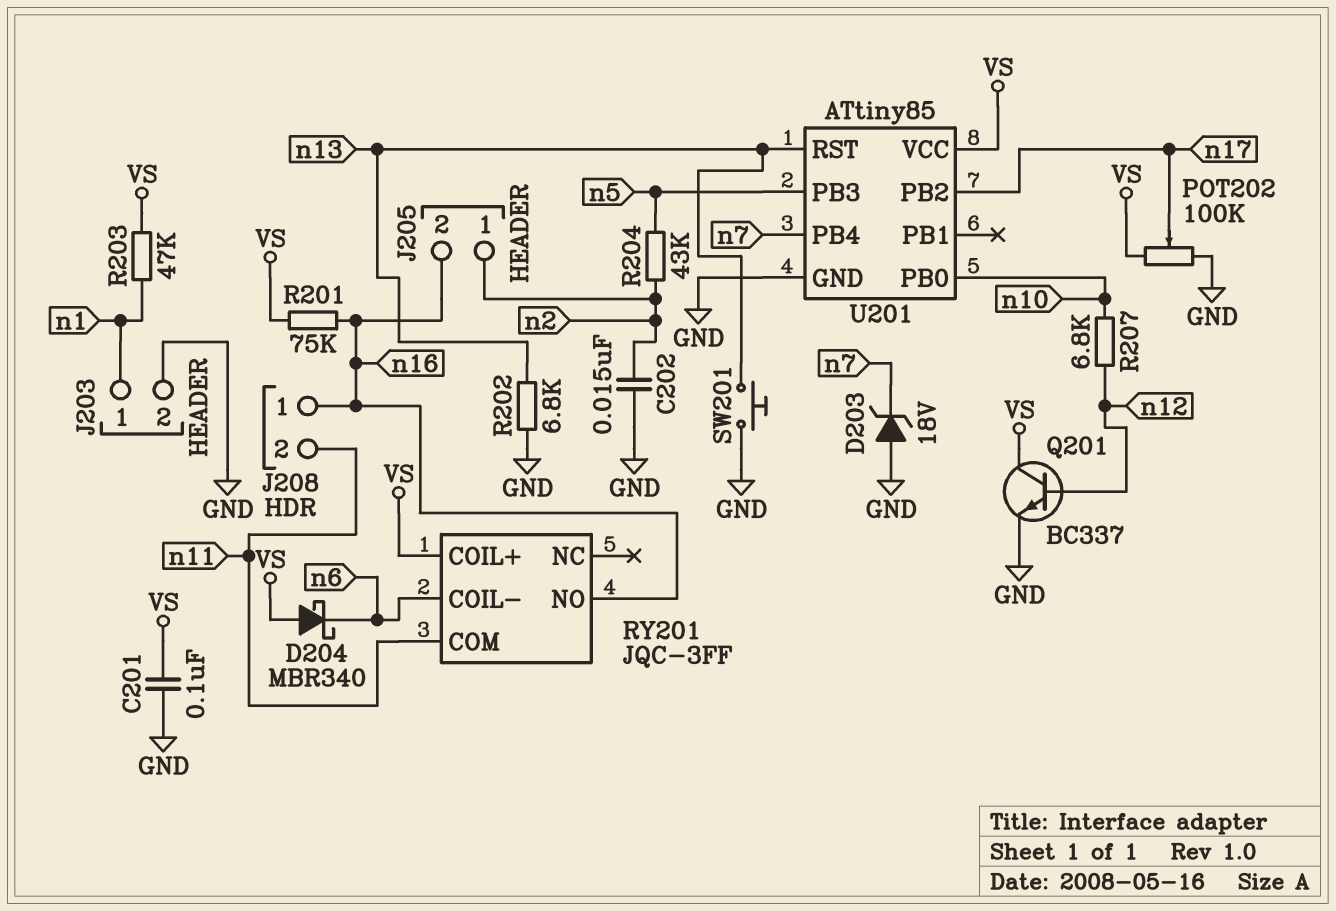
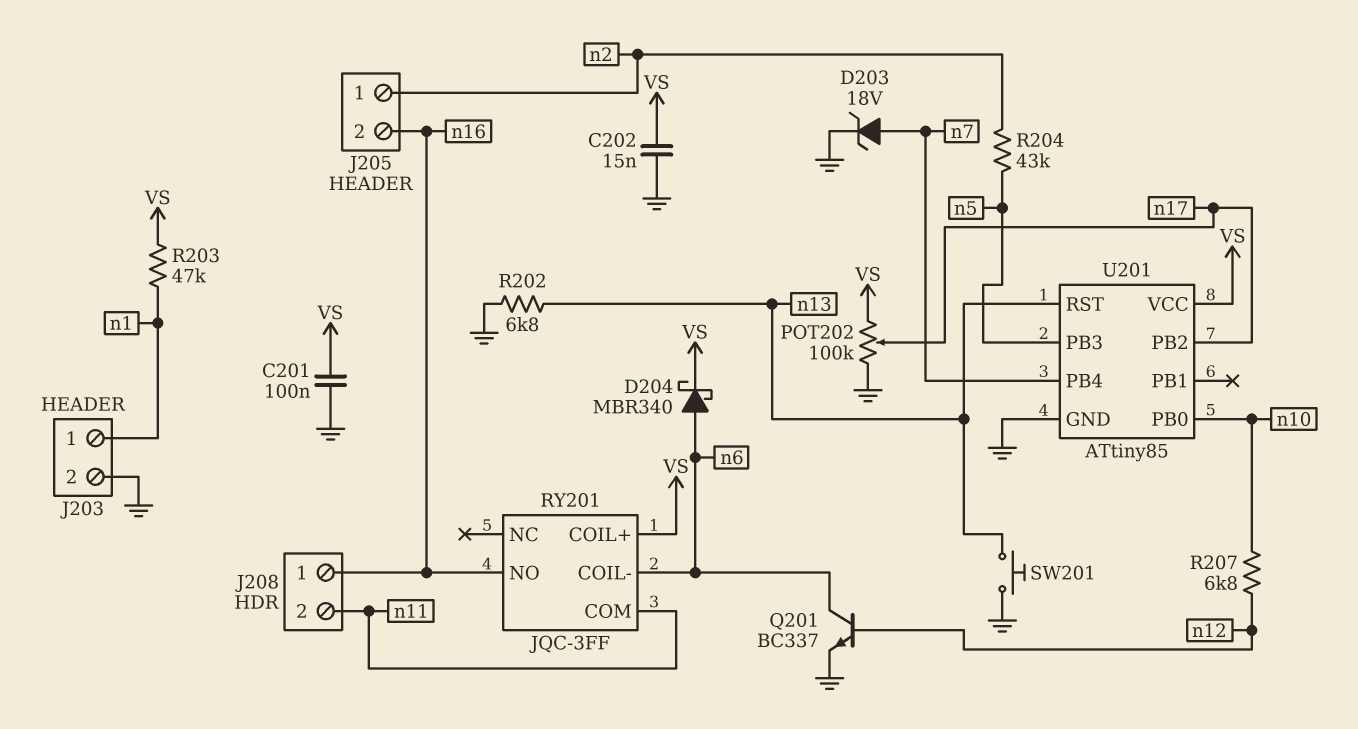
C202: 15nF (GND, n2) -> 15nF (GND, VS)
D203: zener 18V (A GND, K n7) -> zener 18V (A n7, K GND)
D204: schottky MBR340 (A VS, K n6) -> schottky MBR340 (A n6, K VS)
Q201: NPN BC337 (B n12, C VS, E GND) -> NPN BC337 (B n12, C n6, E GND)
R201: 75k (VS, n16) -> none

